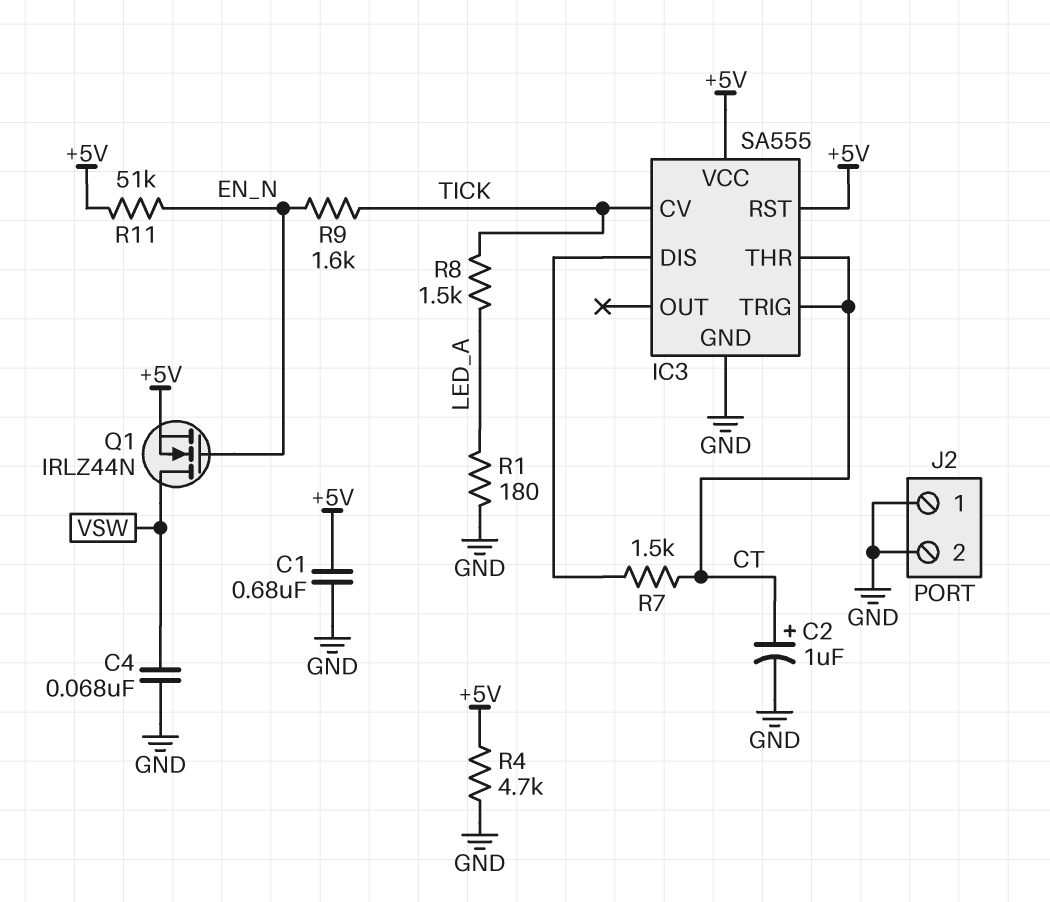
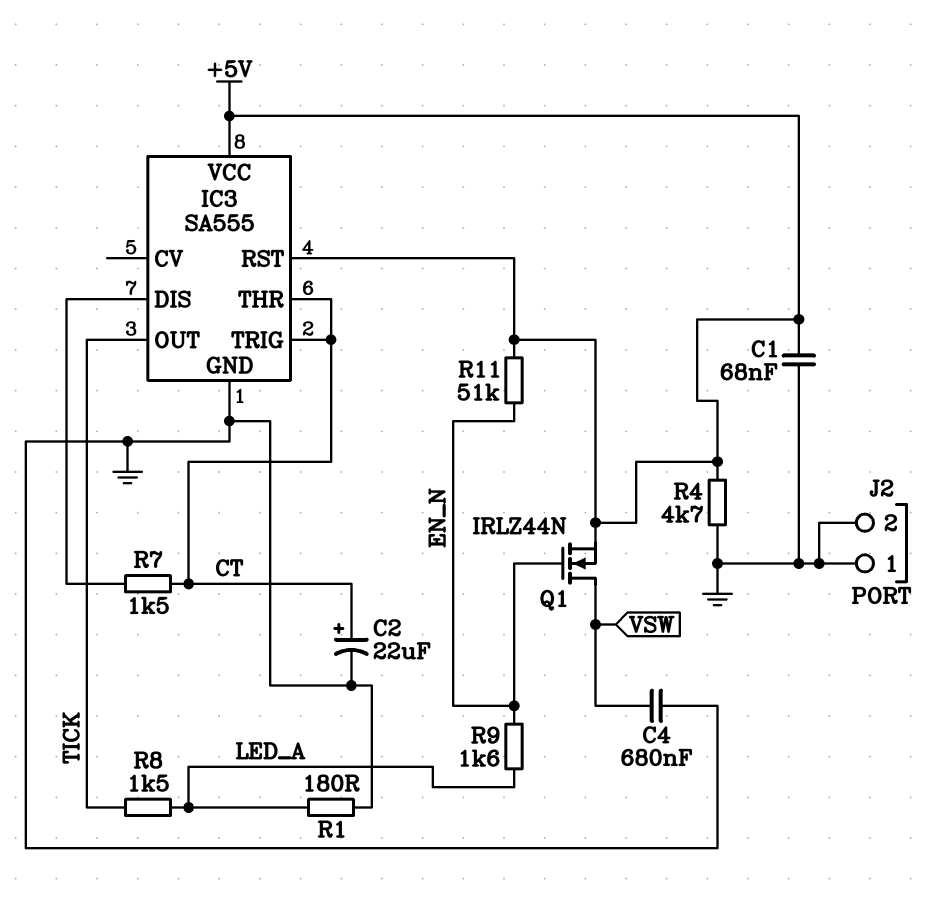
C1: 680nF (+5V, GND) -> 68nF (+5V, GND)
C2: 1uF (plus CT, minus GND) -> 22uF (plus CT, minus GND)
C4: 68nF (GND, VSW) -> 680nF (GND, VSW)
IC3 pin CV: TICK -> none
IC3 pin OUT: none -> TICK
R9: 1.6k (EN_N, TICK) -> 1.6k (EN_N, LED_A)

